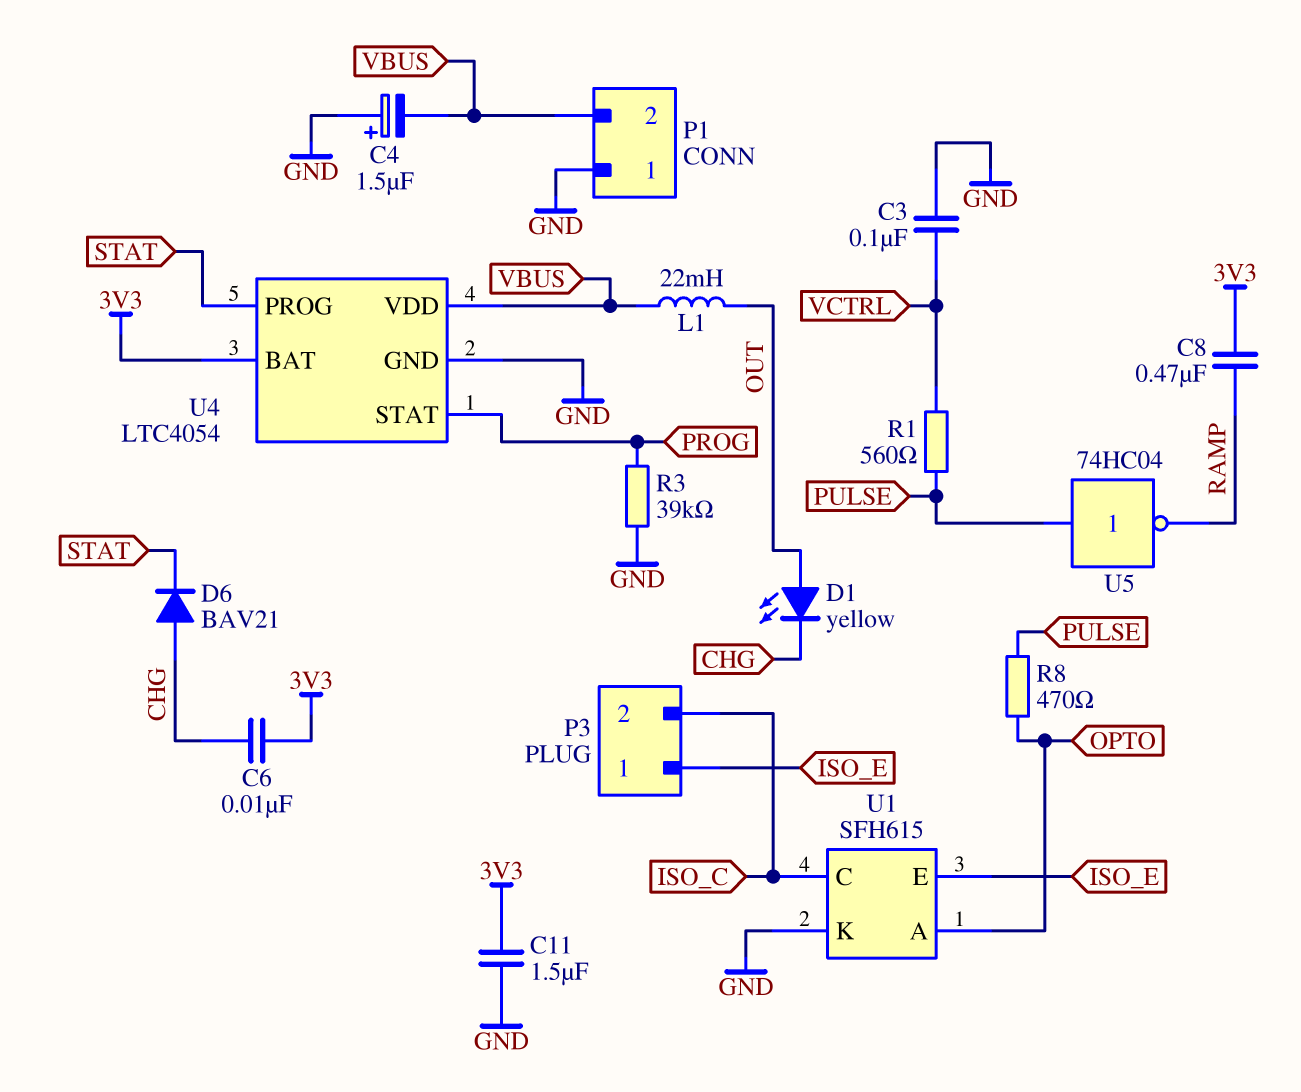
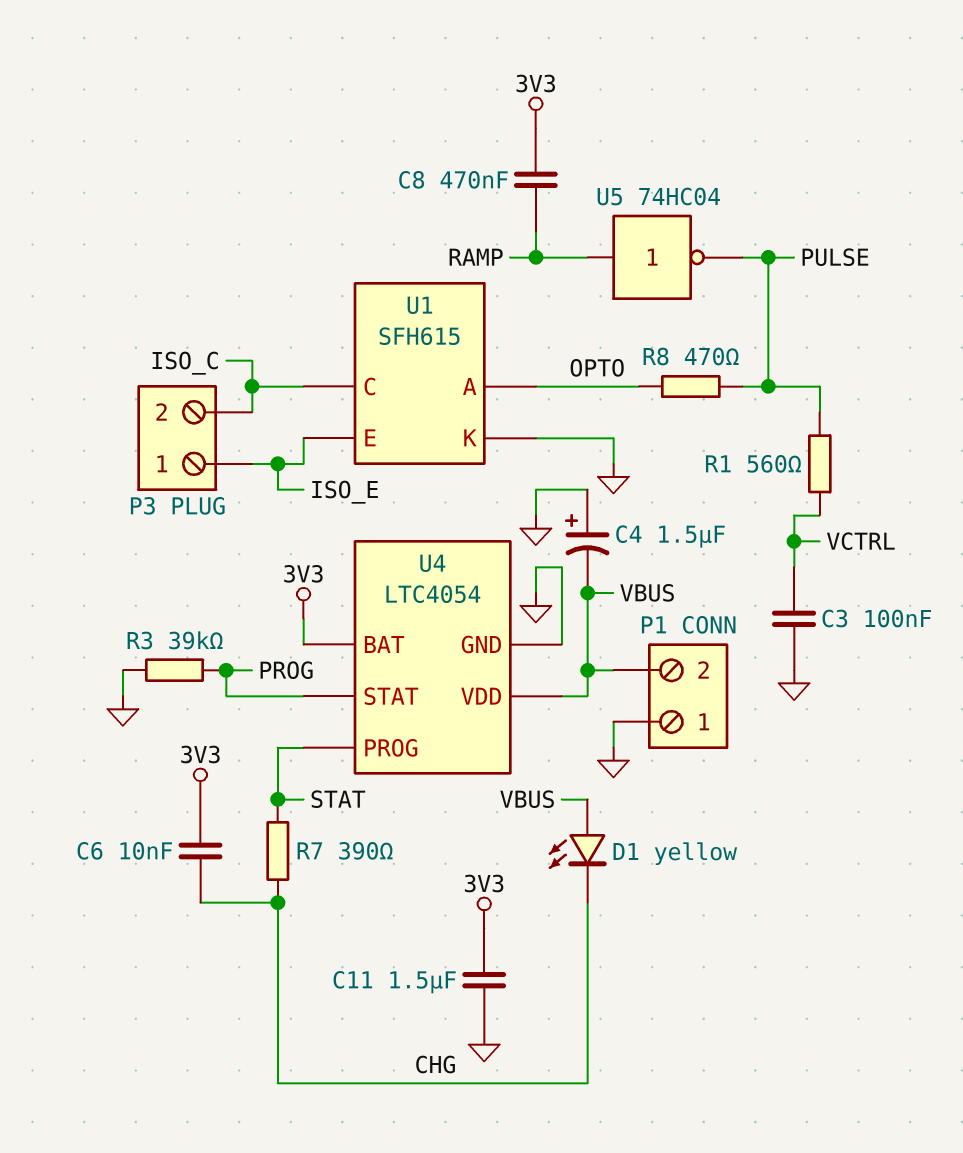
D1: LED yellow (A OUT, K CHG) -> LED yellow (A VBUS, K CHG)
D6: diode BAV21 (A CHG, K STAT) -> none
L1: 22mH (OUT, VBUS) -> none
R7: none -> 390 (CHG, STAT)
U5: NOT 74HC04 (in PULSE, out RAMP) -> NOT 74HC04 (in RAMP, out PULSE)

